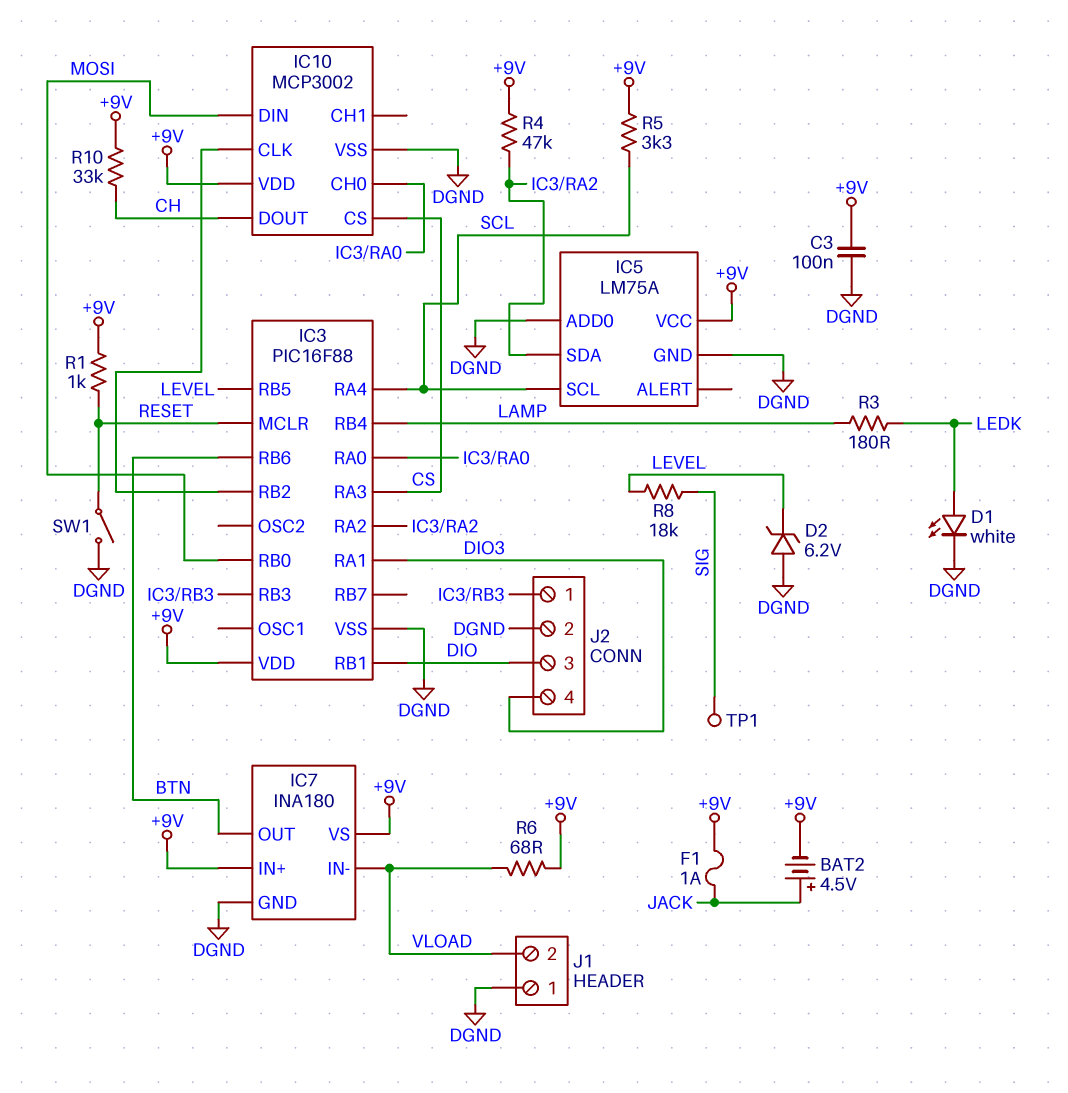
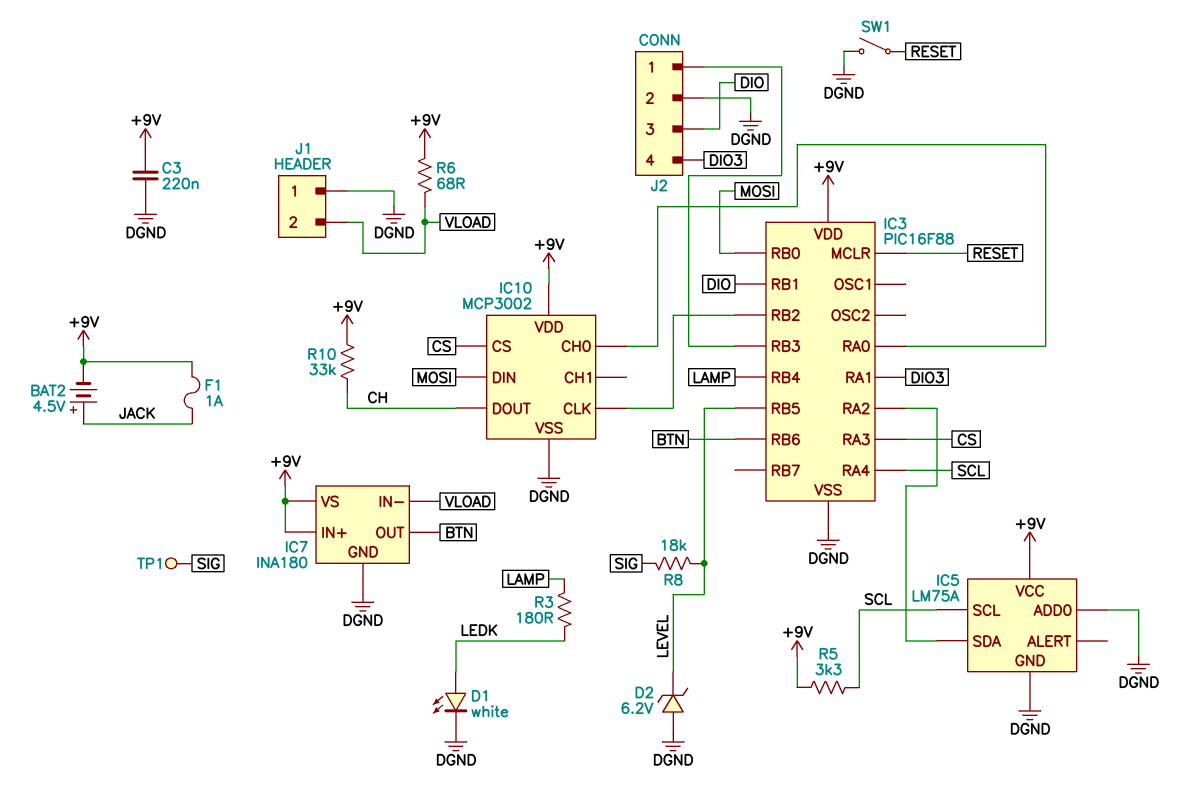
C3: 100nF (+9V, DGND) -> 220nF (+9V, DGND)
R1: 1k (+9V, RESET) -> none
R4: 47k (+9V, IC3/RA2) -> none

